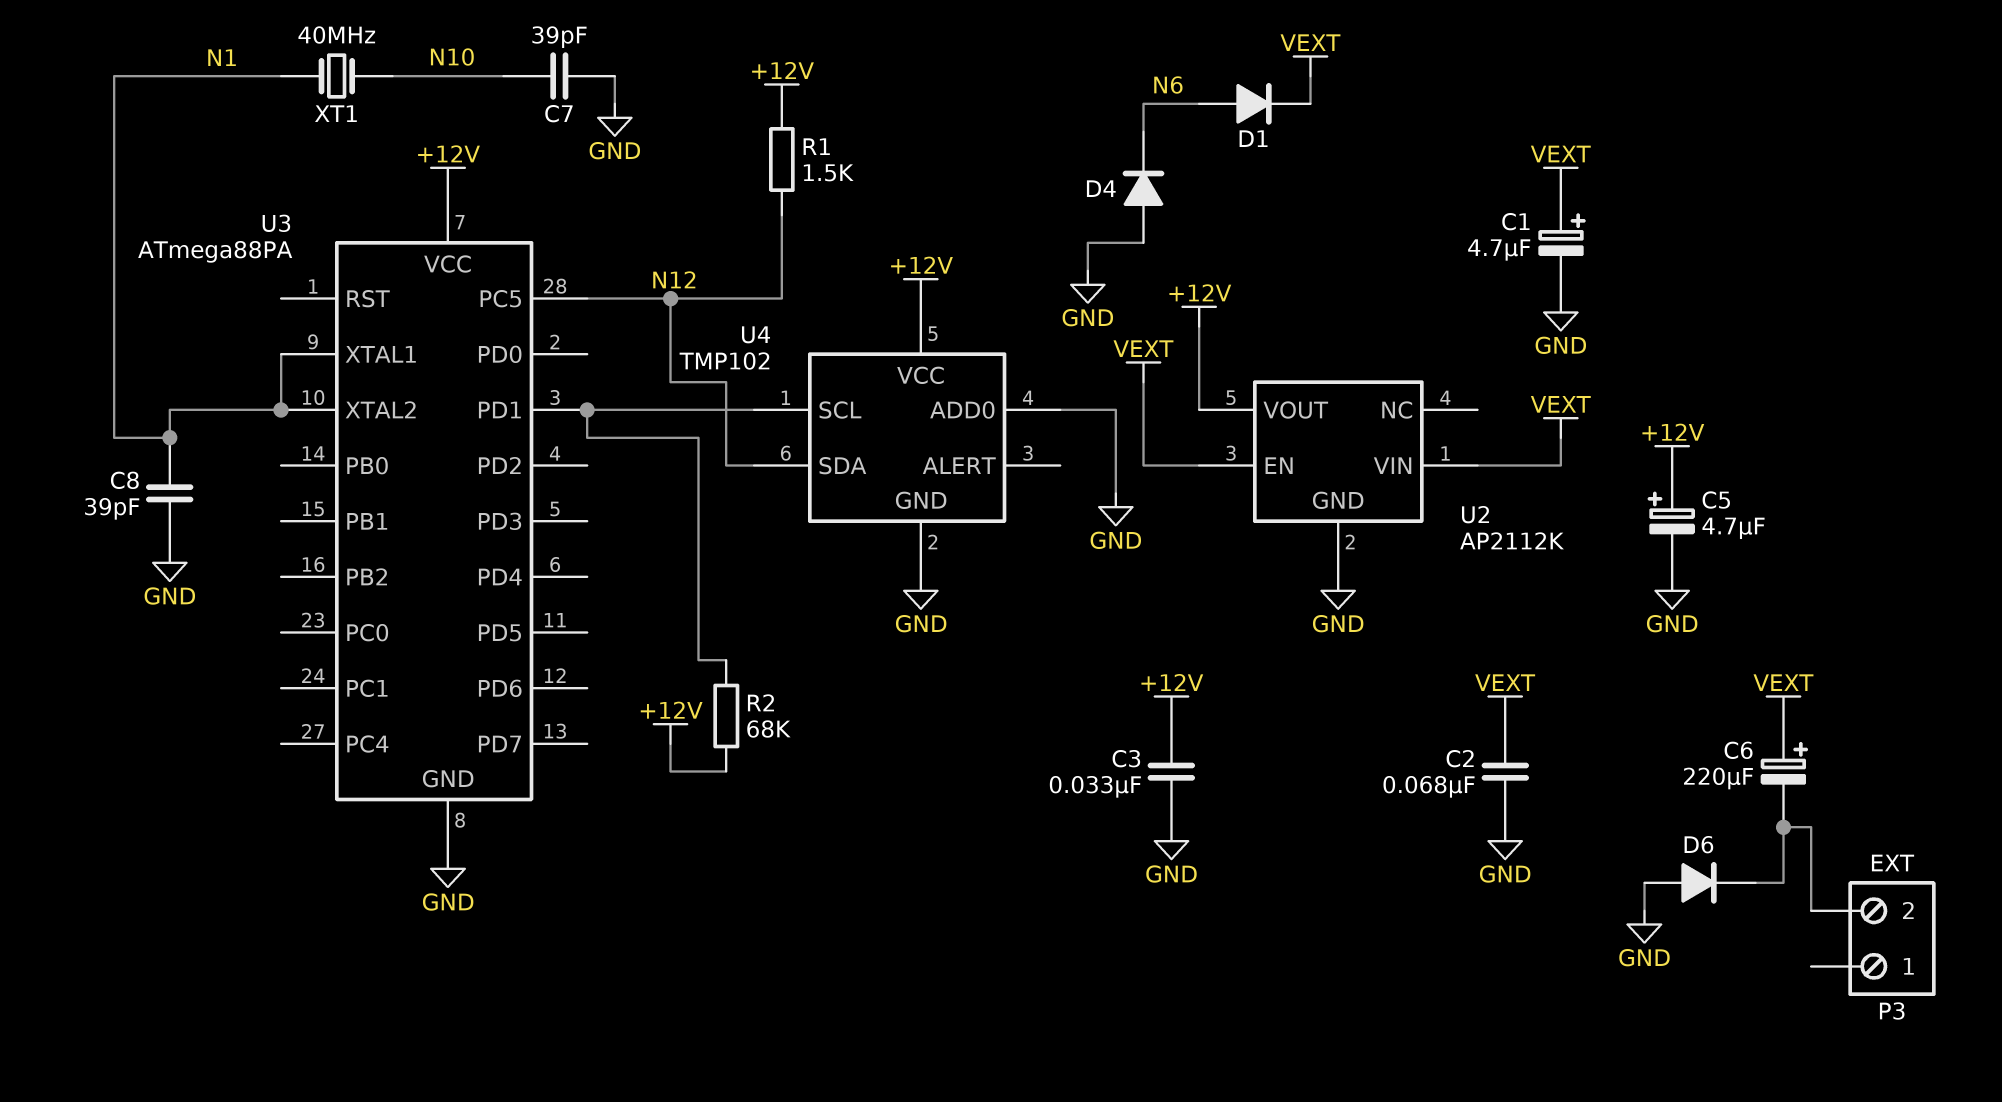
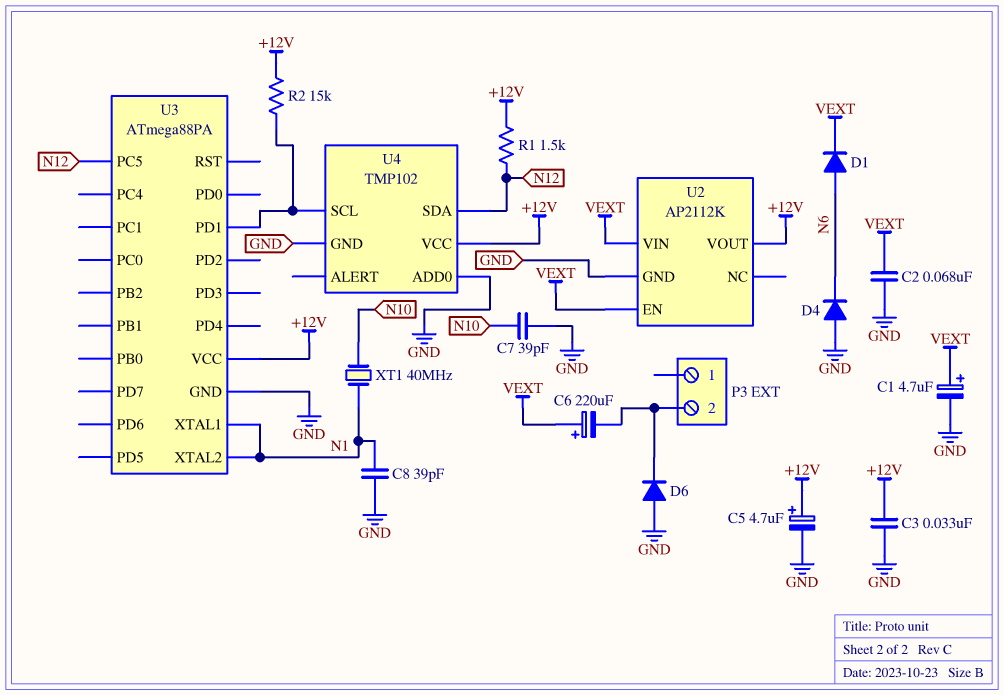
R2: 68k (+12V, U3/PD1) -> 15k (+12V, U3/PD1)

